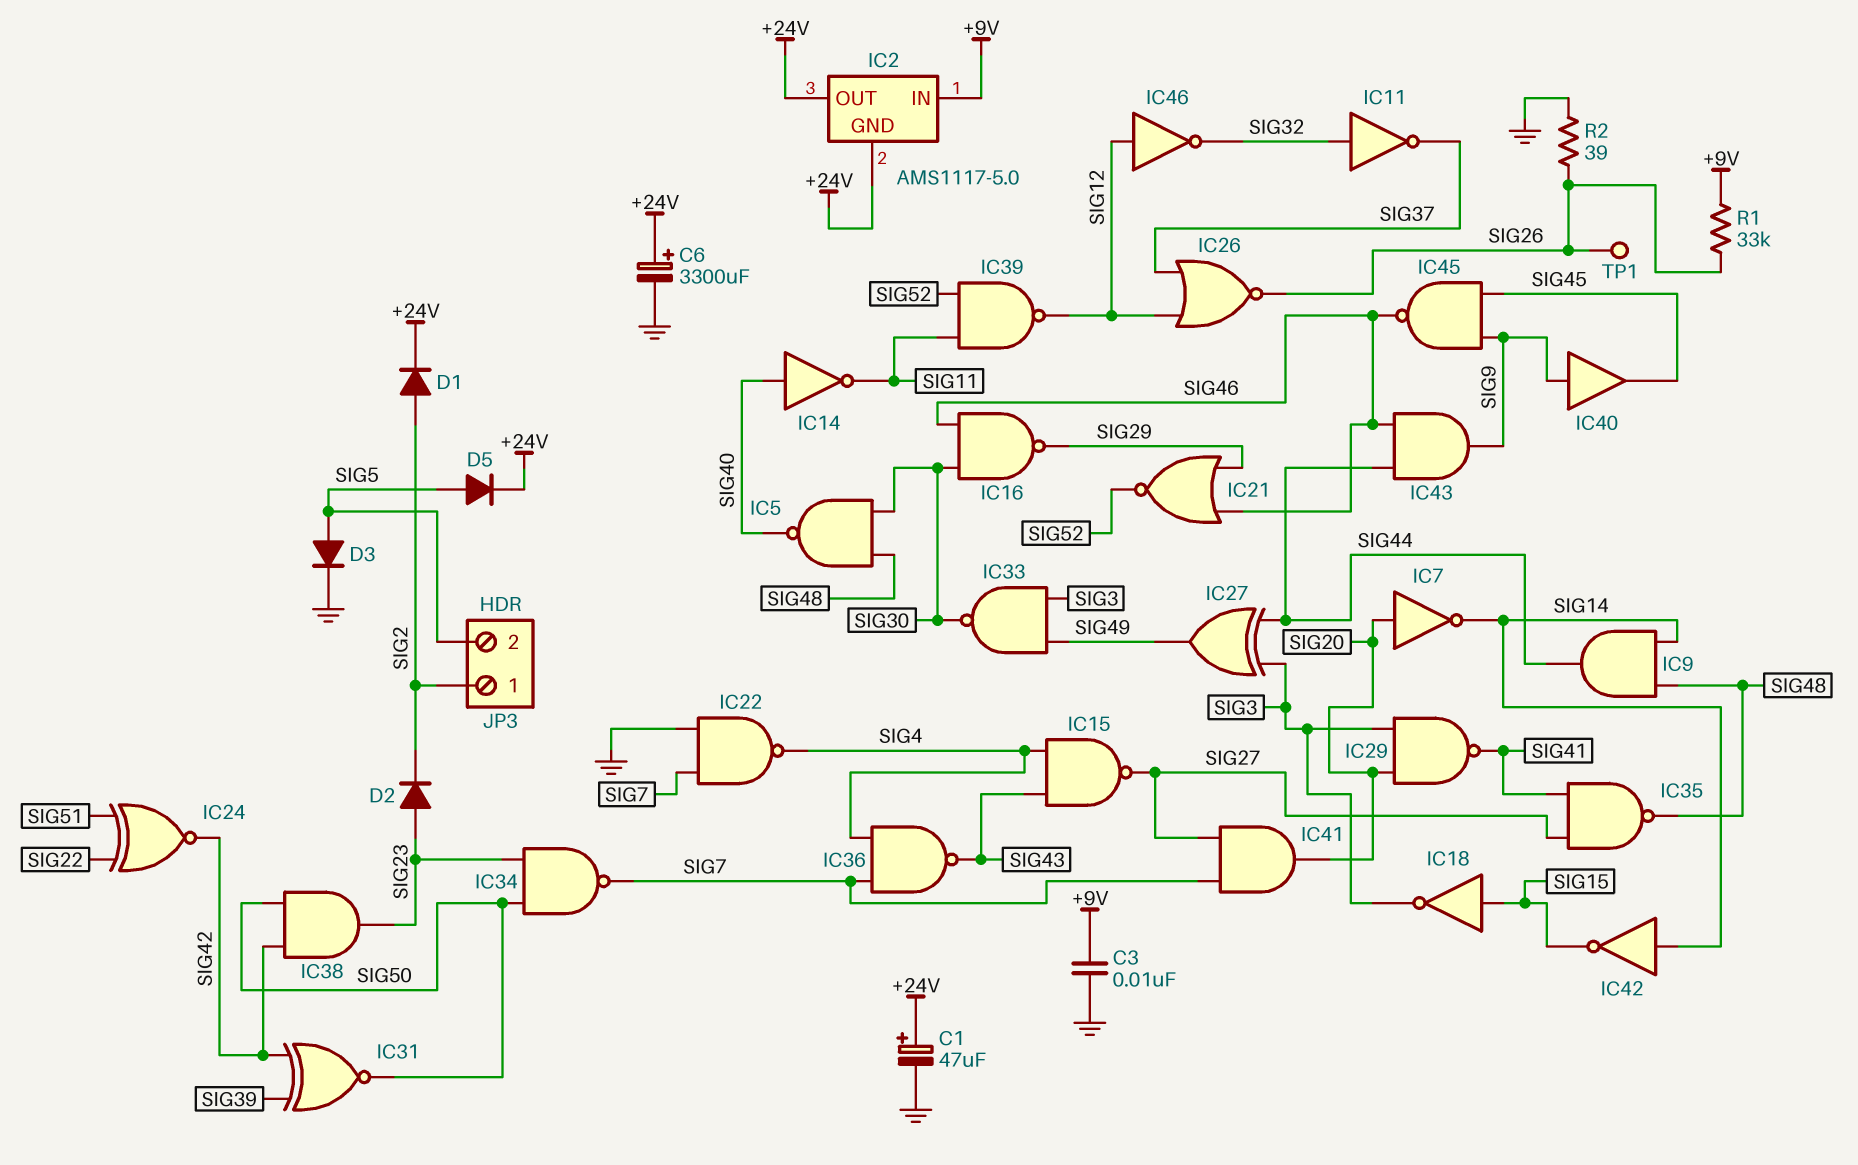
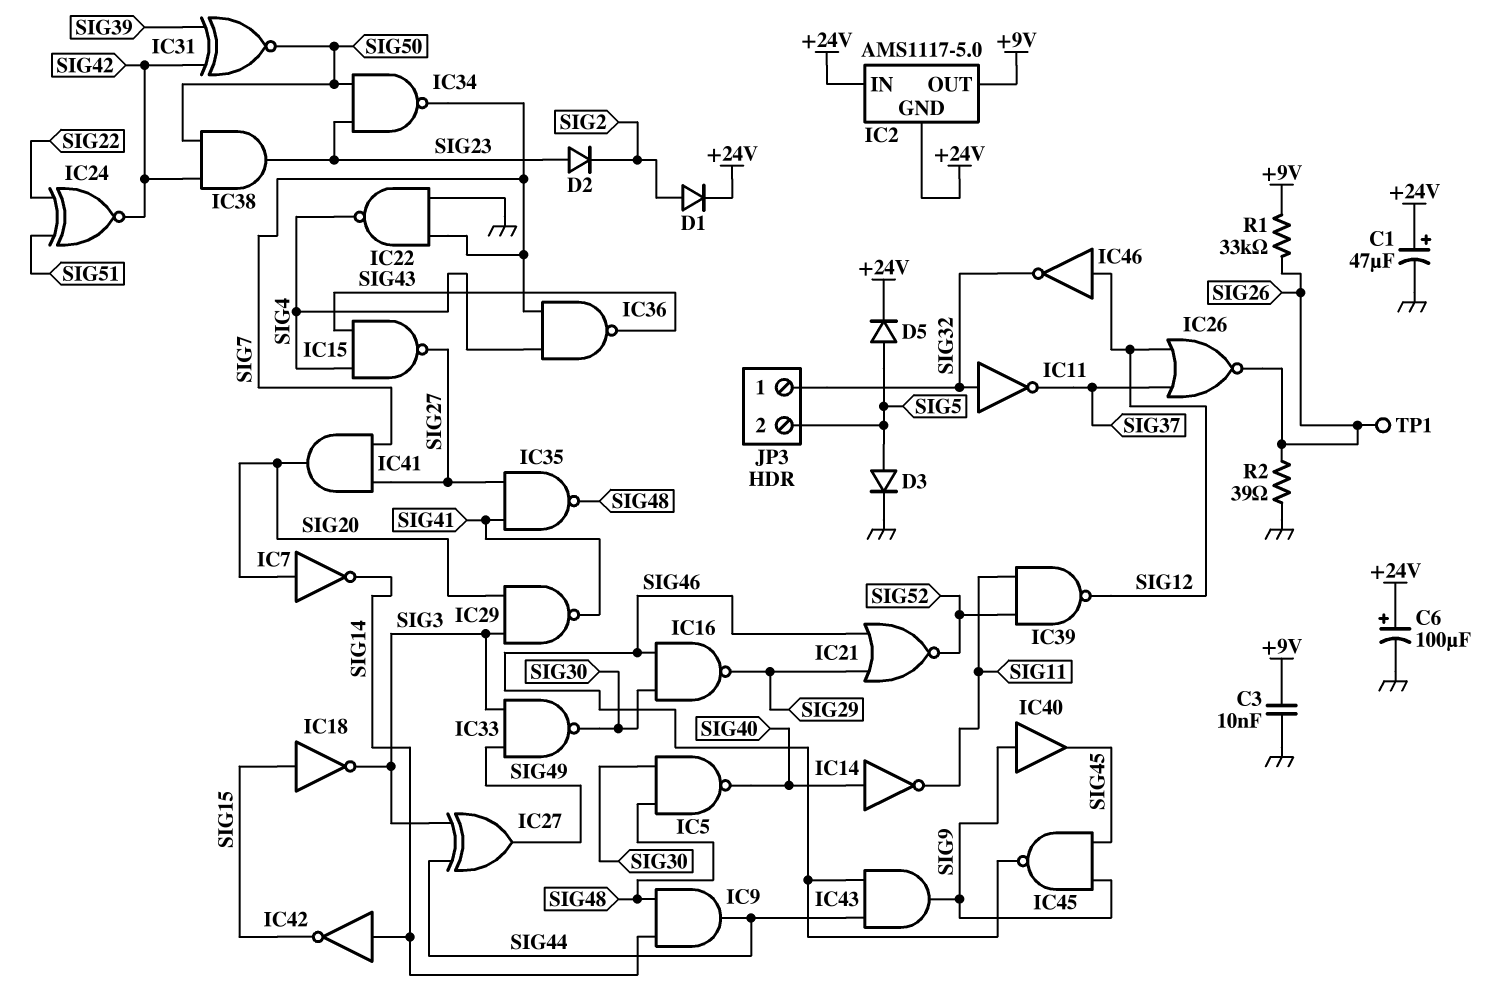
C6: 3300uF (plus +24V, minus GND) -> 100uF (plus +24V, minus GND)
IC2 pin IN: +9V -> +24V
IC2 pin OUT: +24V -> +9V
JP3 pin 1: SIG2 -> SIG32

